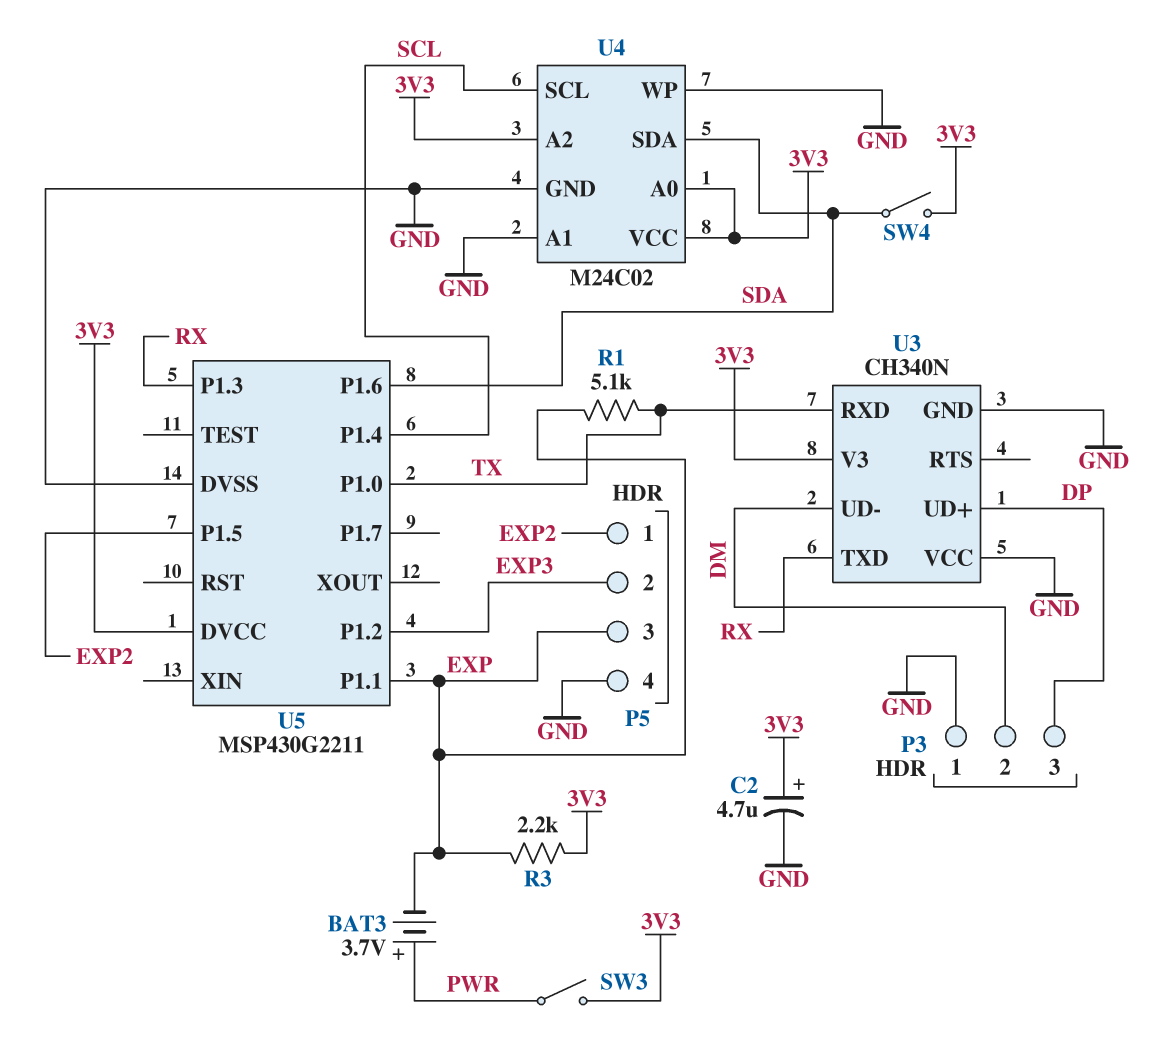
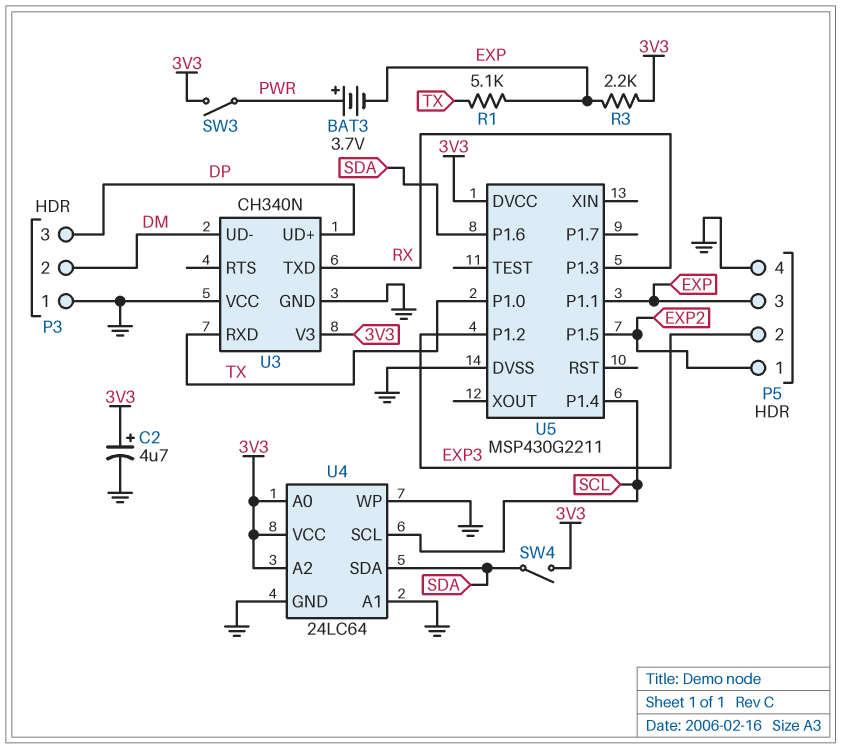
U4: M24C02 -> 24LC64

